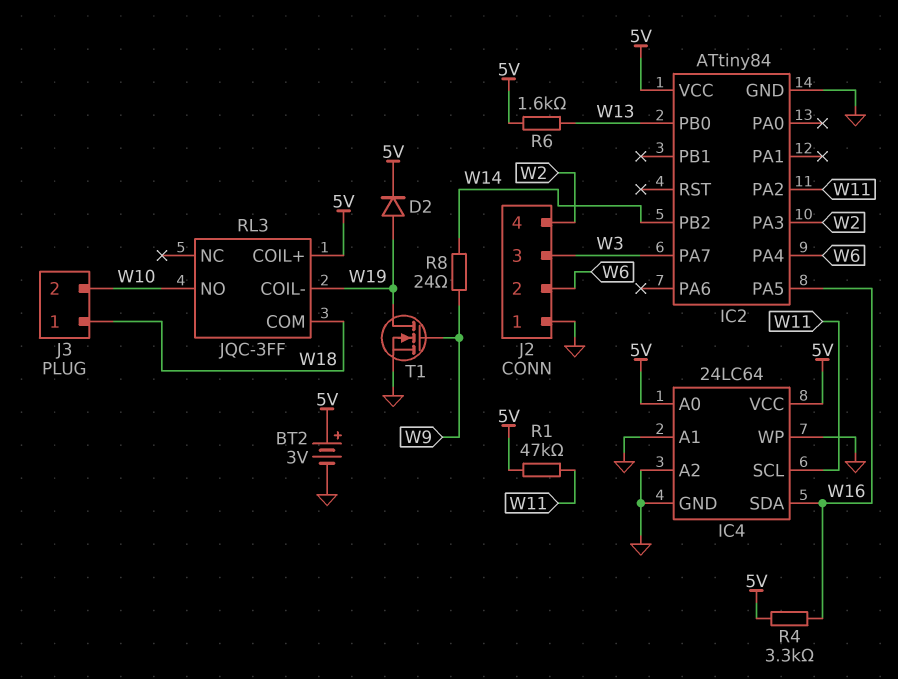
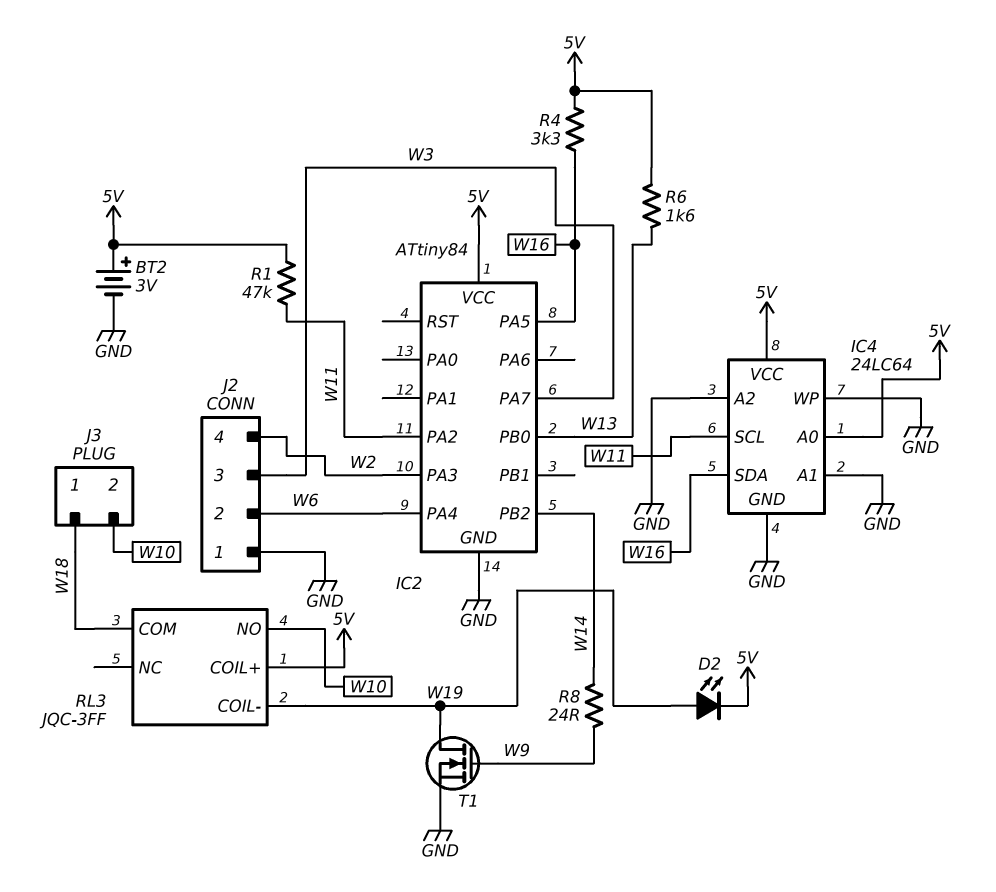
D2: diode (A W19, K 5V) -> LED (A W19, K 5V)

